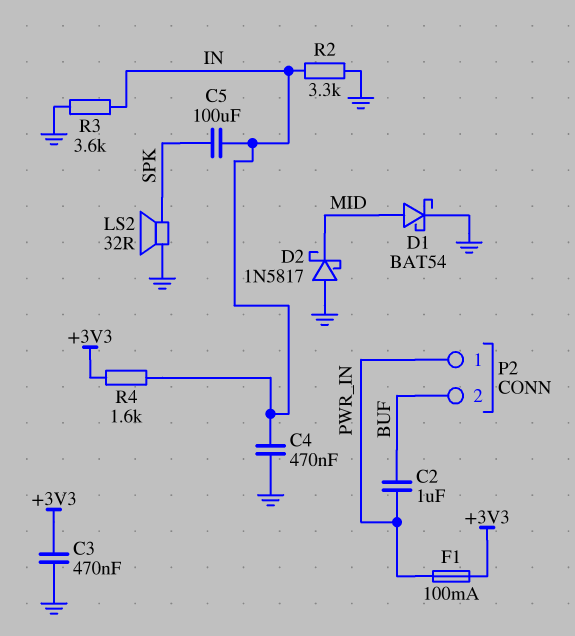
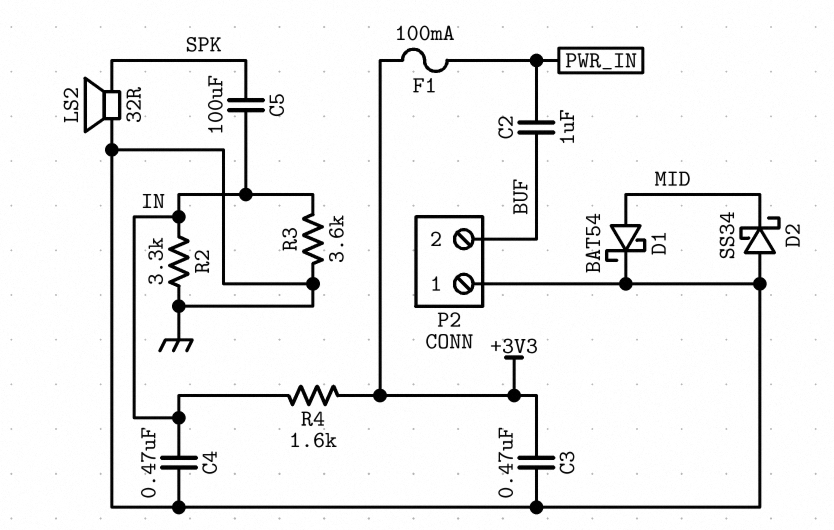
D2: schottky 1N5817 (A GND, K MID) -> schottky SS34 (A GND, K MID)
P2 pin 1: PWR_IN -> GND

